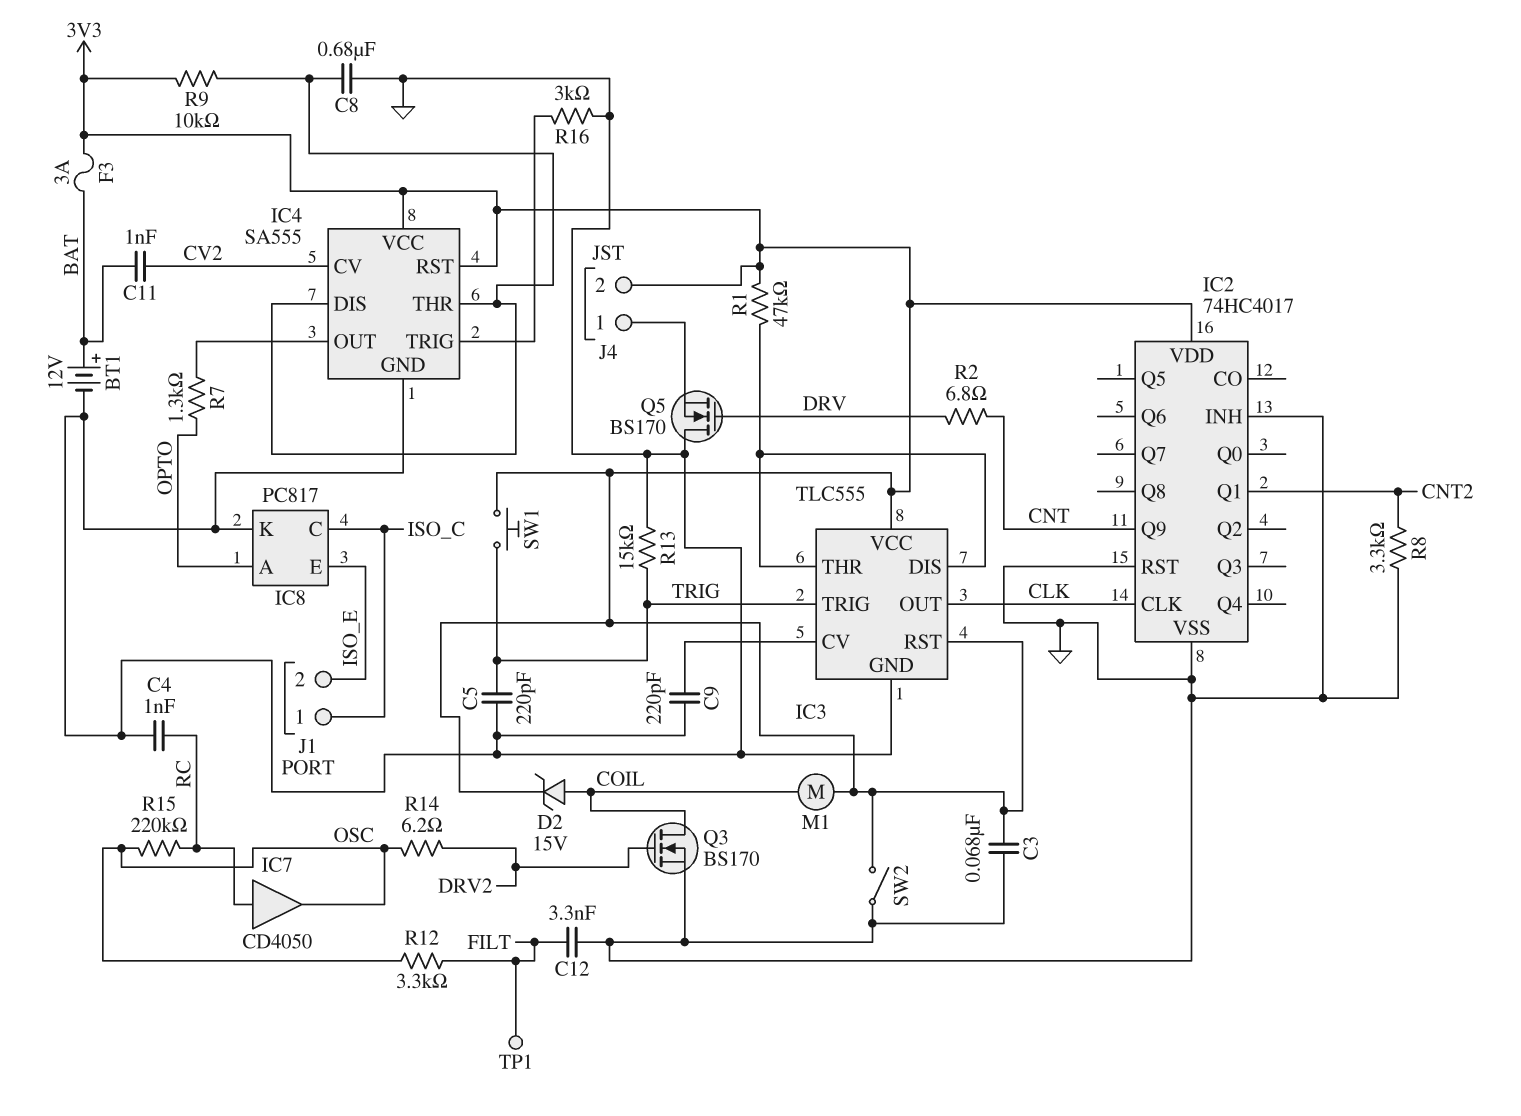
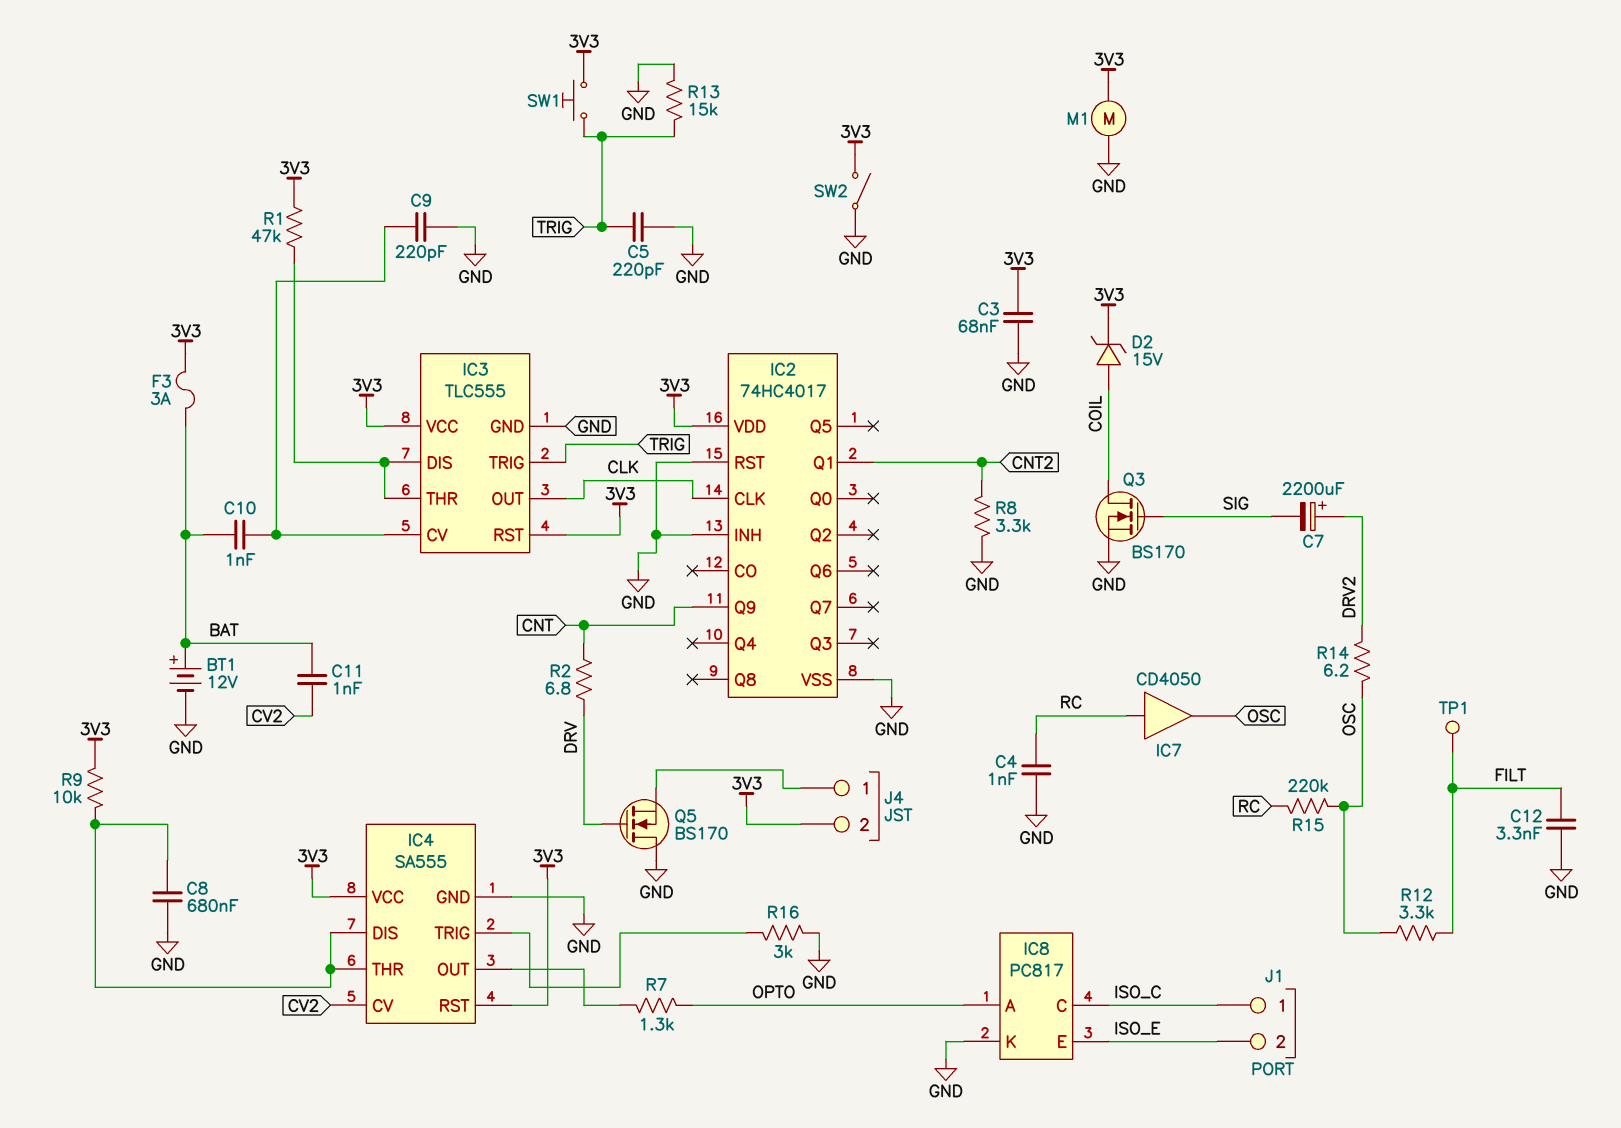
C7: none -> 2200uF (plus DRV2, minus SIG)
C10: none -> 1nF (BAT, IC3/CV)
M1: motor (3V3, COIL) -> motor (3V3, GND)
Q3: NMOS BS170 (G DRV2, D COIL, S GND) -> NMOS BS170 (G SIG, D COIL, S GND)

